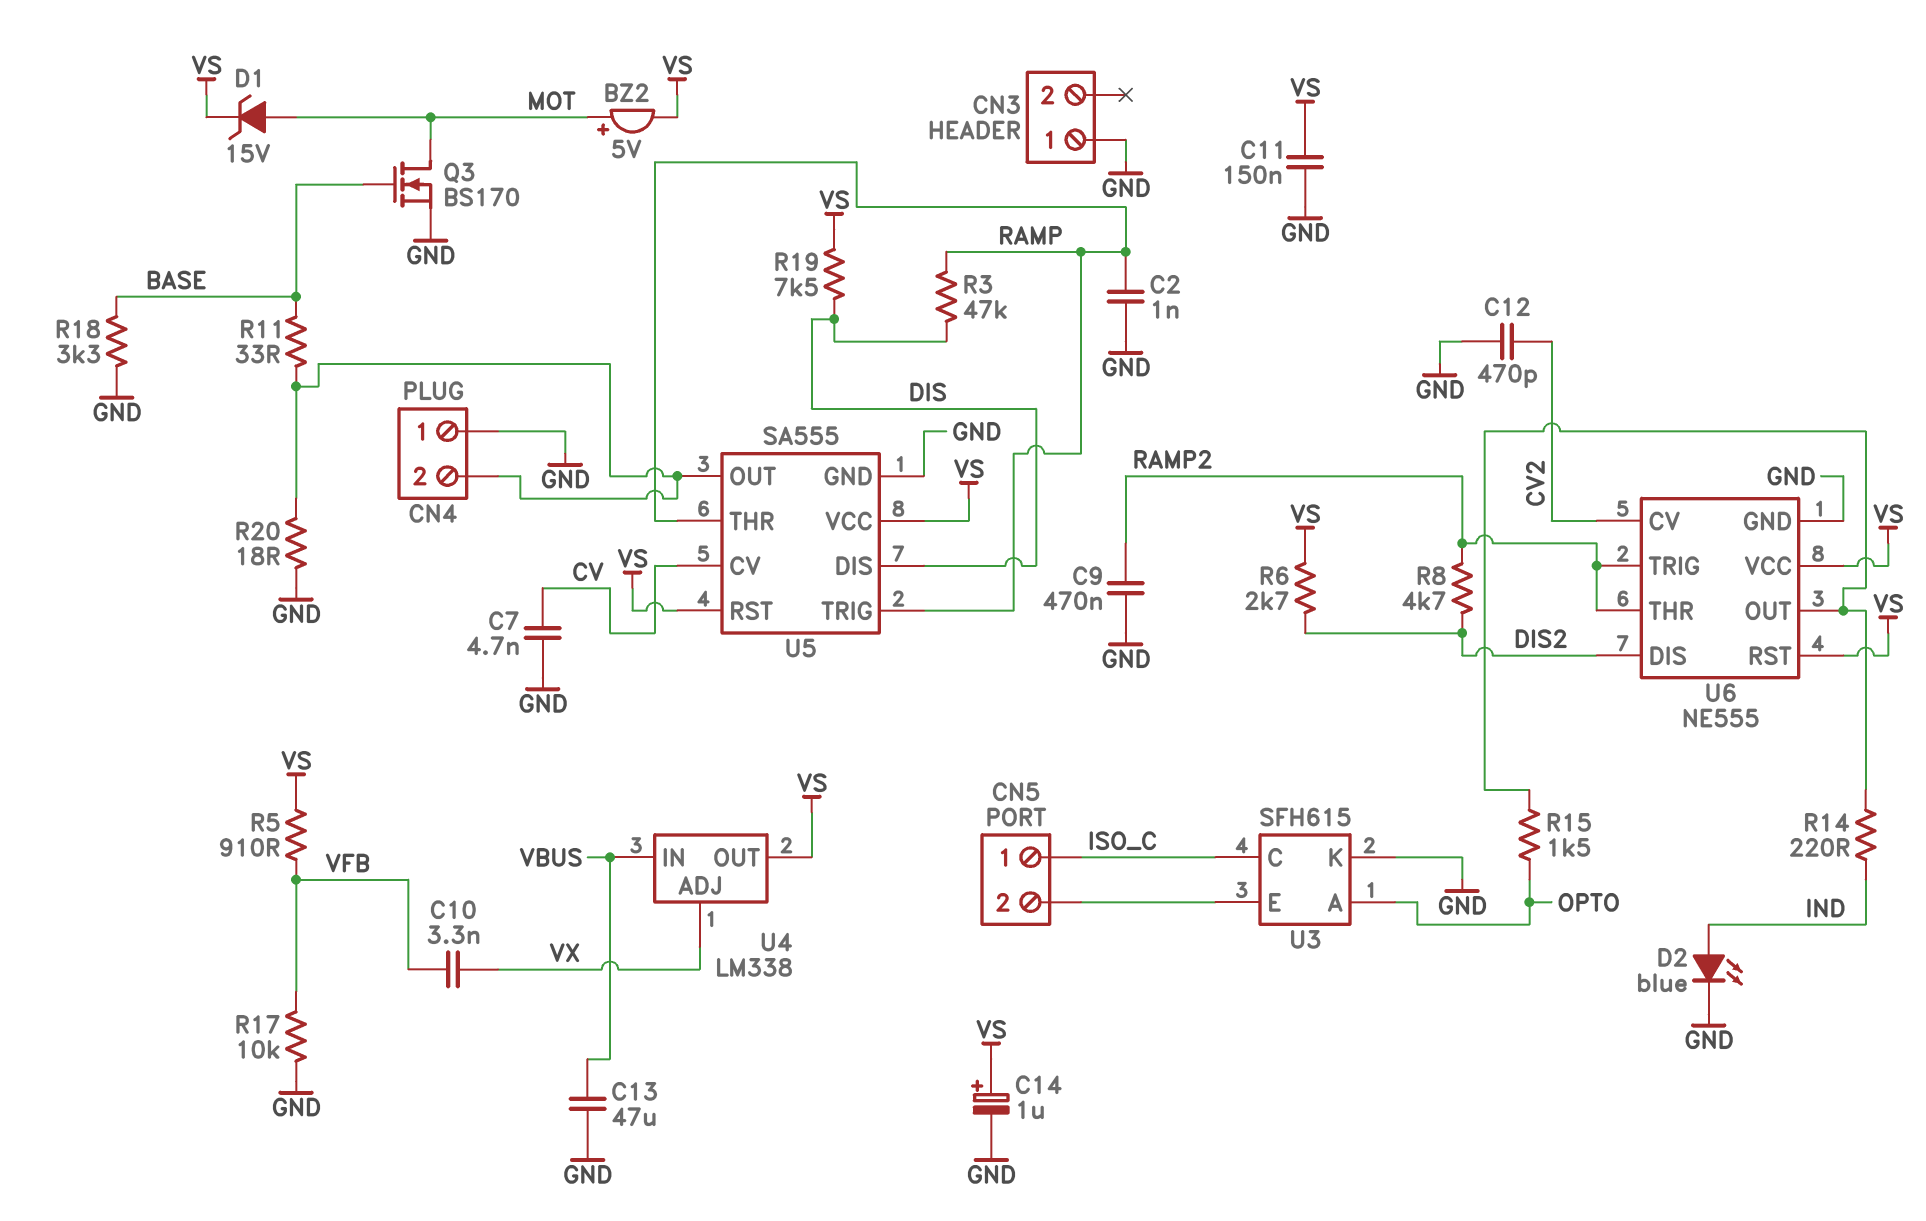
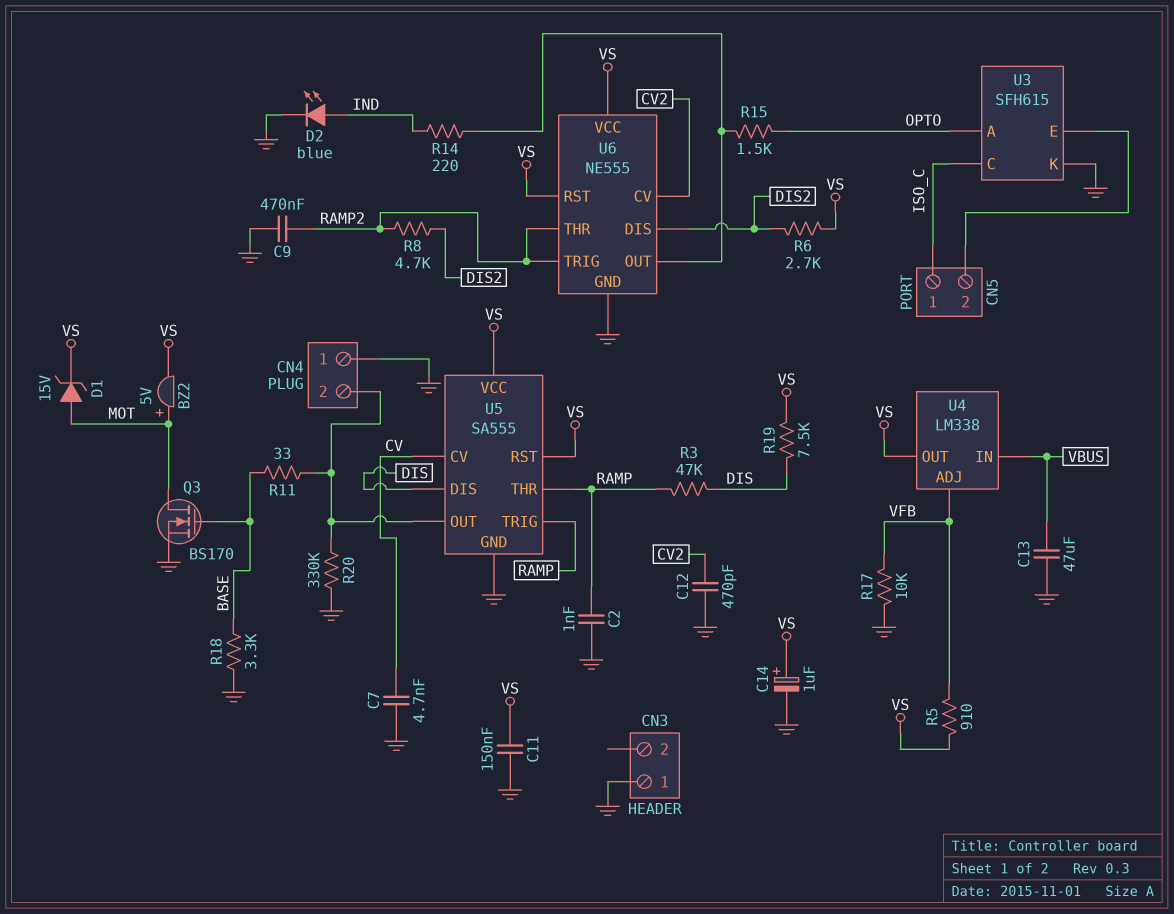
C10: 3.3nF (VFB, VX) -> none
R20: 18 (CN4/2, GND) -> 330k (CN4/2, GND)
U4 pin ADJ: VX -> VFB

